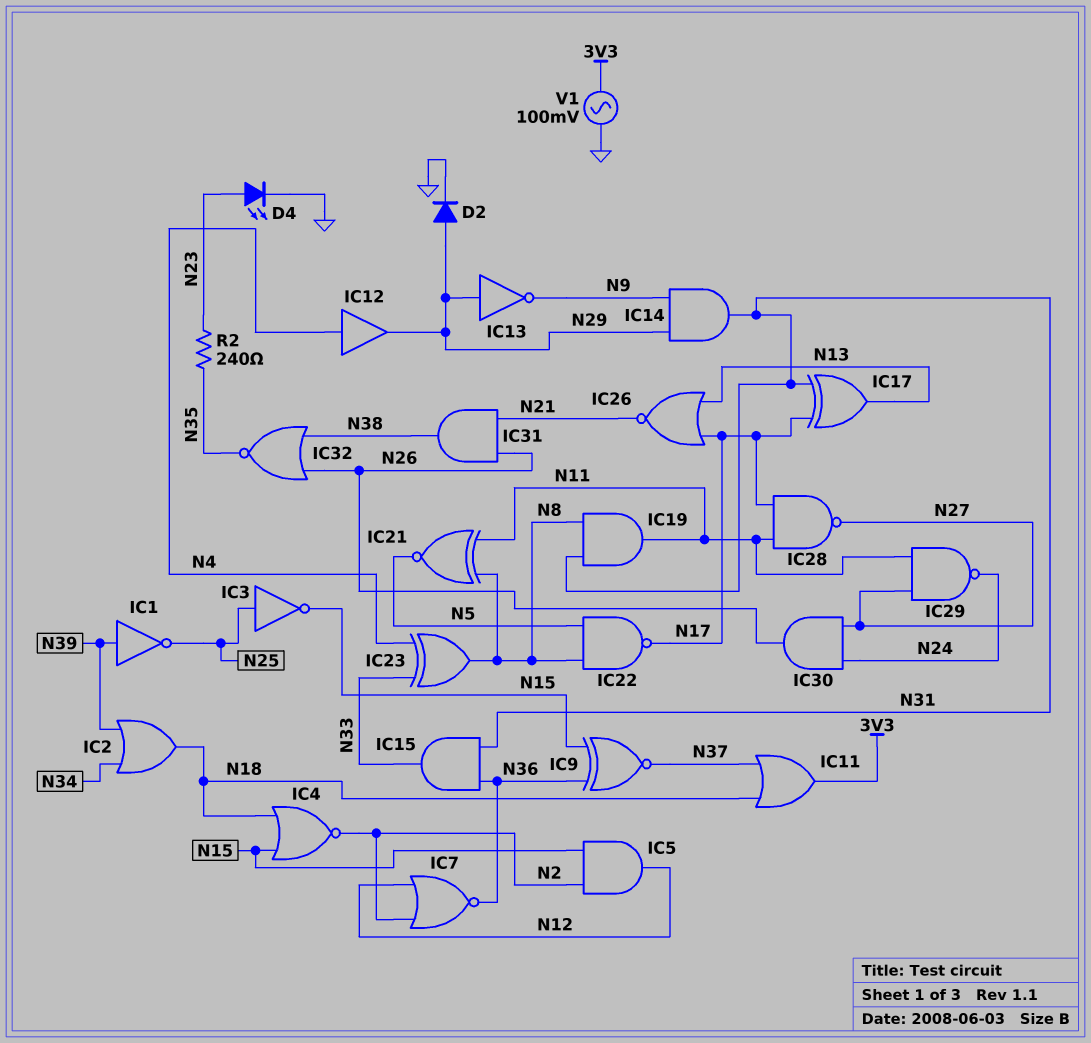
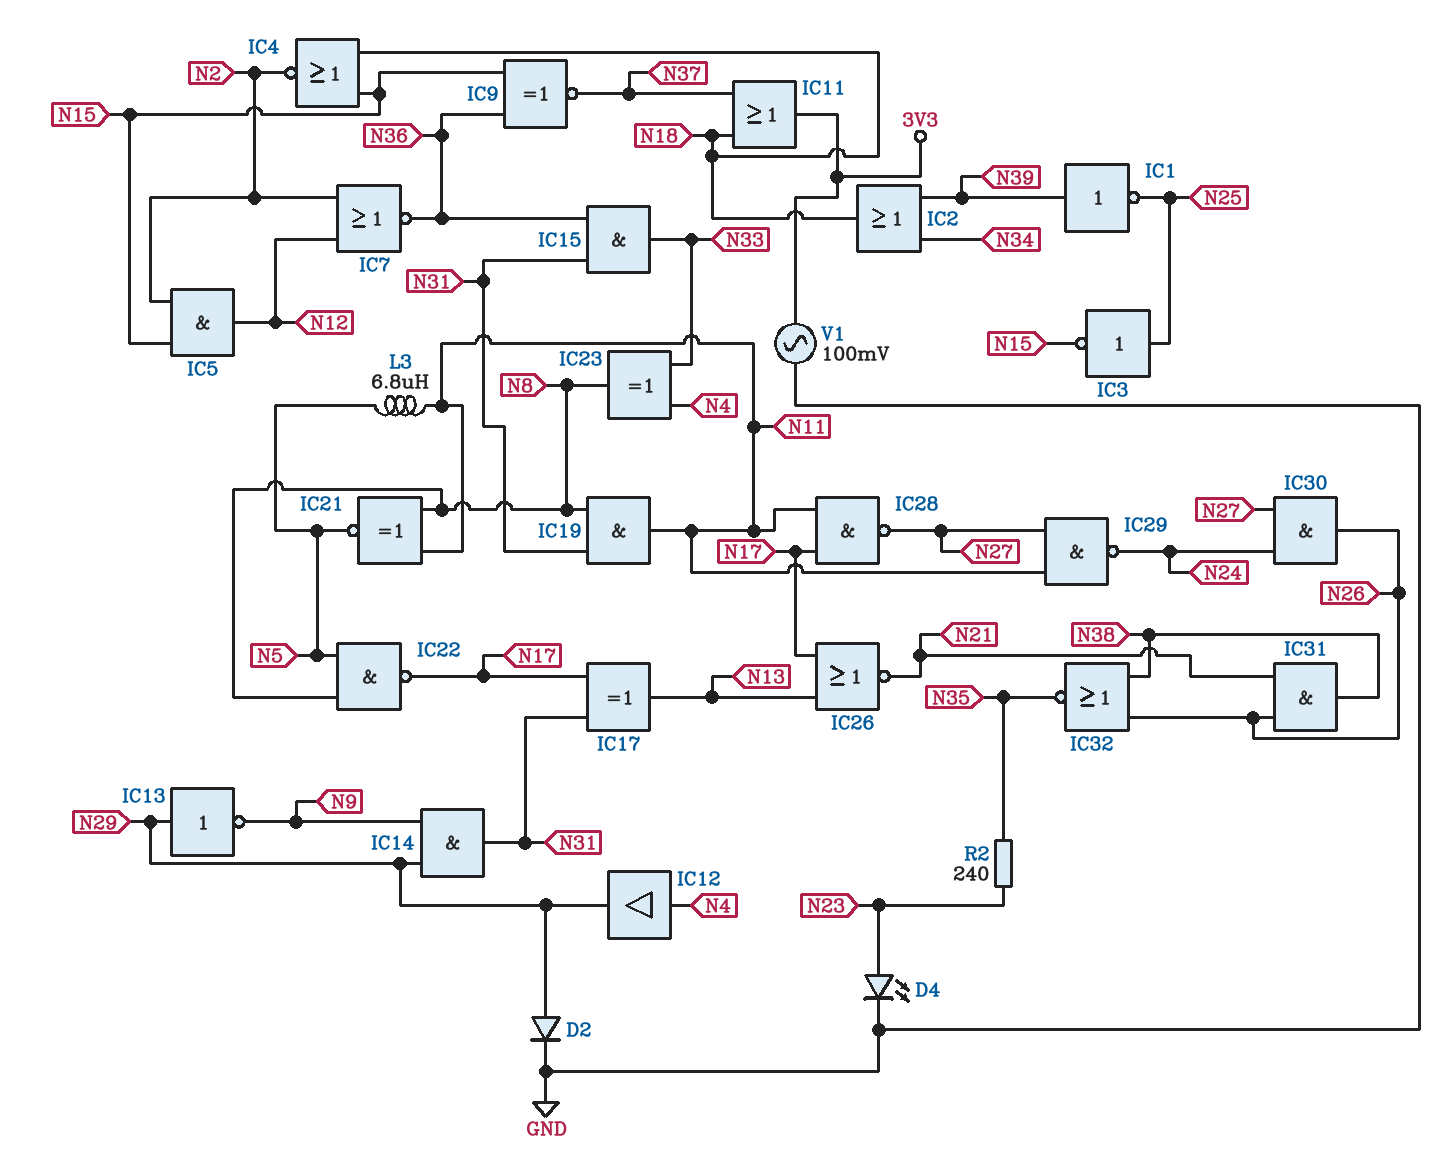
L3: none -> 6.8uH (N5, N11)

